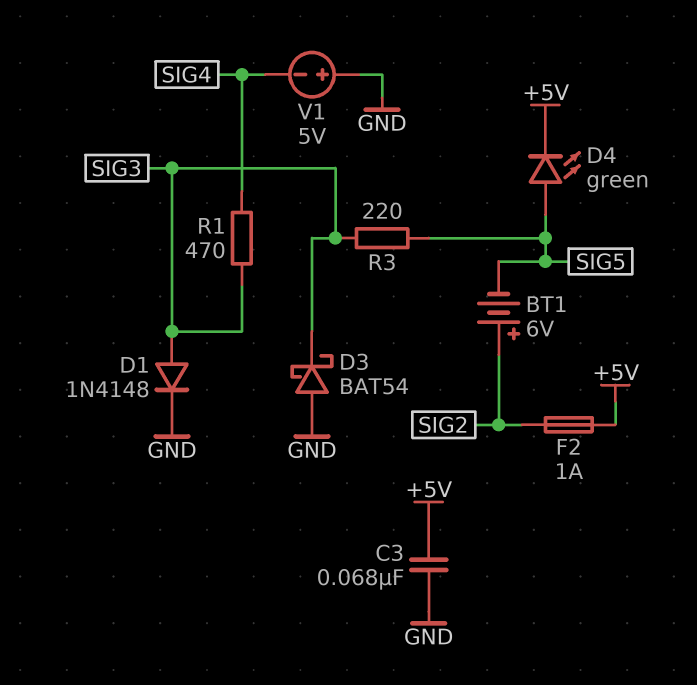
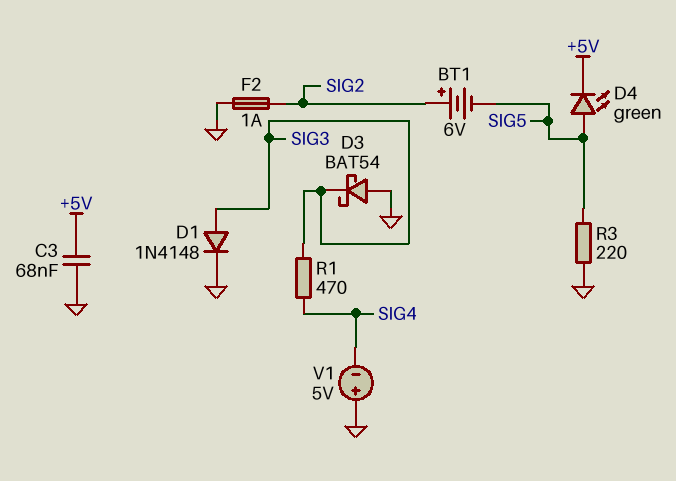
F2: 1A (+5V, SIG2) -> 1A (GND, SIG2)
R3: 220 (SIG3, SIG5) -> 220 (GND, SIG5)

